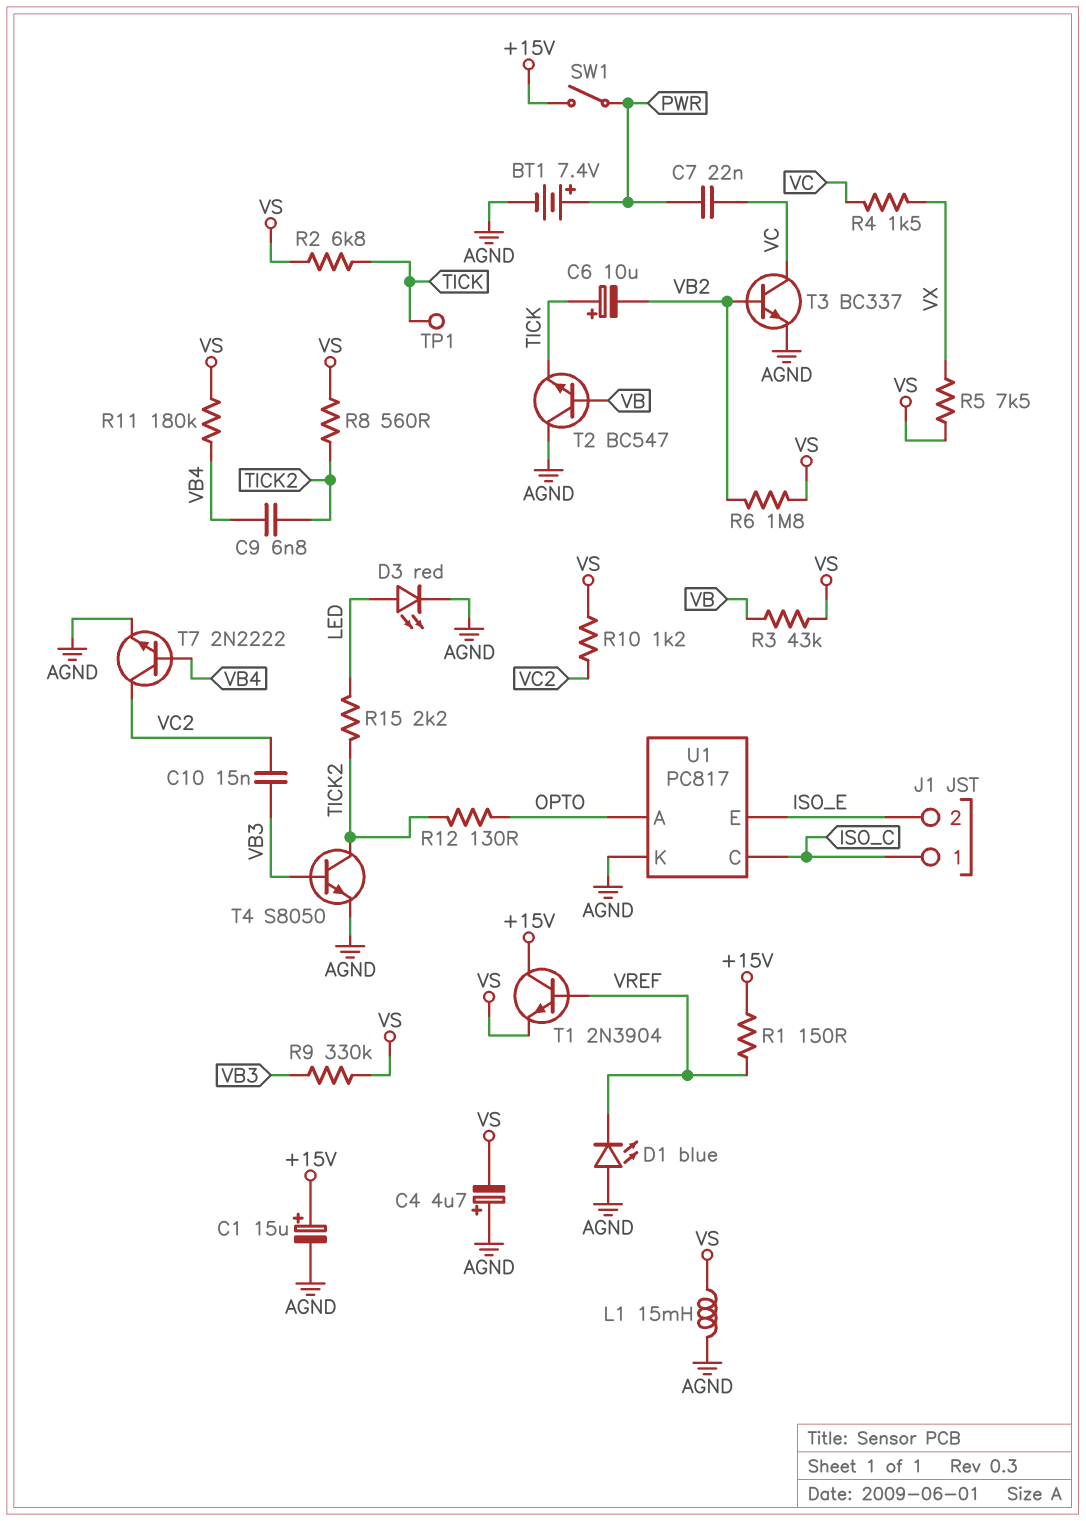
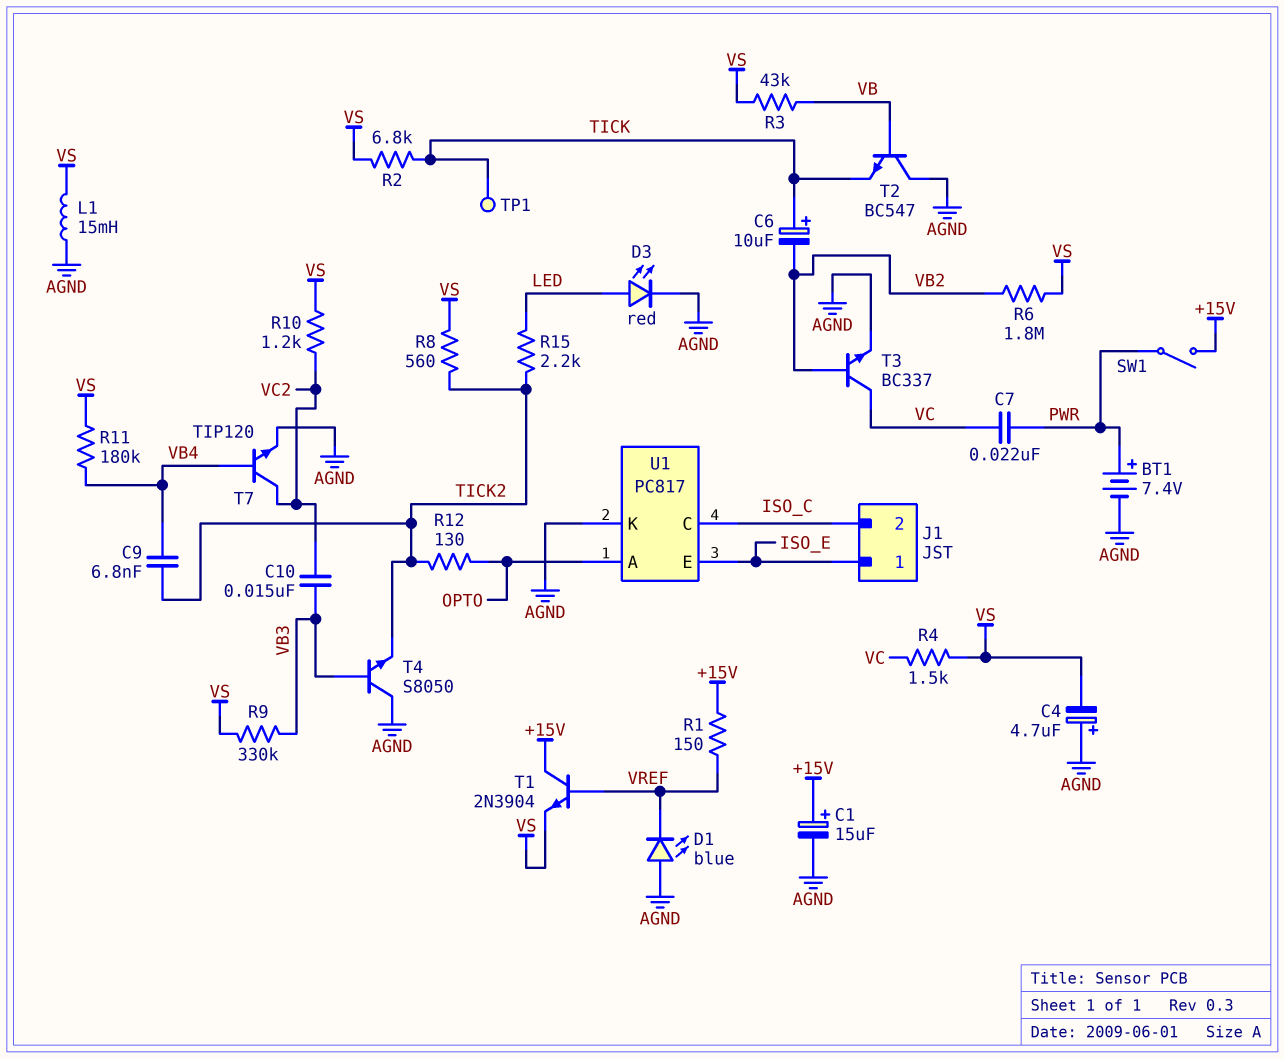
J1 pin 1: ISO_C -> ISO_E
J1 pin 2: ISO_E -> ISO_C
R4: 1.5k (VC, VX) -> 1.5k (VC, VS)
R5: 7.5k (VS, VX) -> none
T4: NPN S8050 (B VB3, C TICK2, E AGND) -> NPN S8050 (B VB3, C AGND, E TICK2)
T7: NPN 2N2222 (B VB4, C VC2, E AGND) -> NPN TIP120 (B VB4, C VC2, E AGND)

